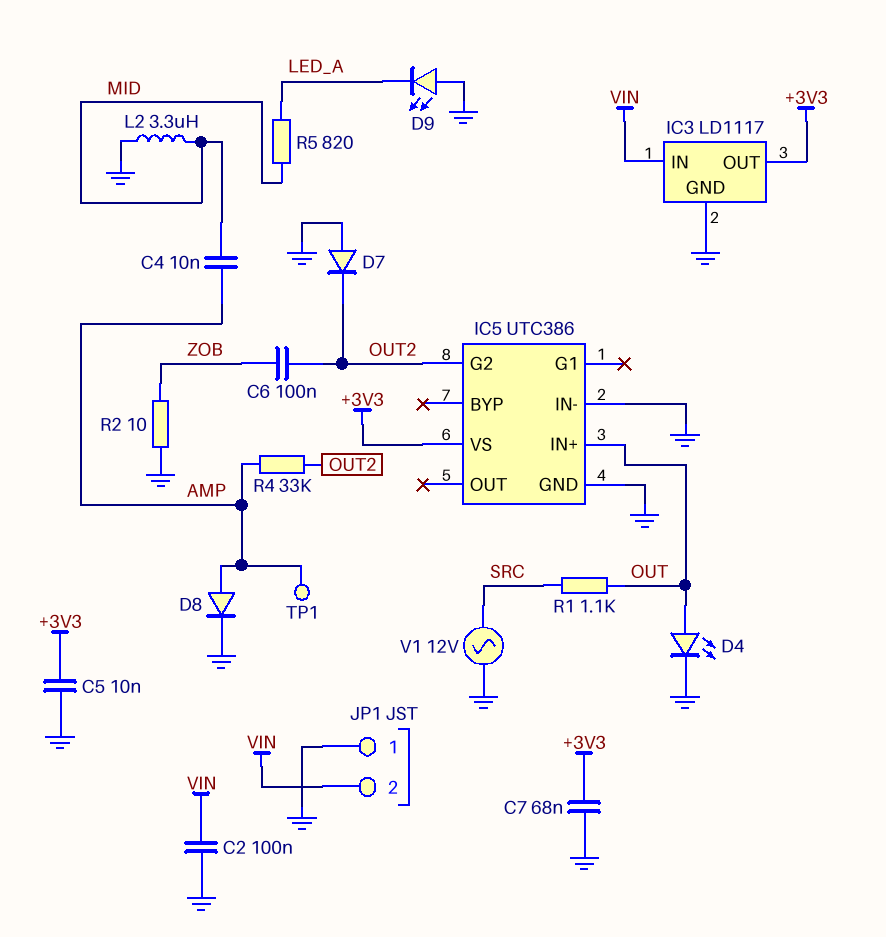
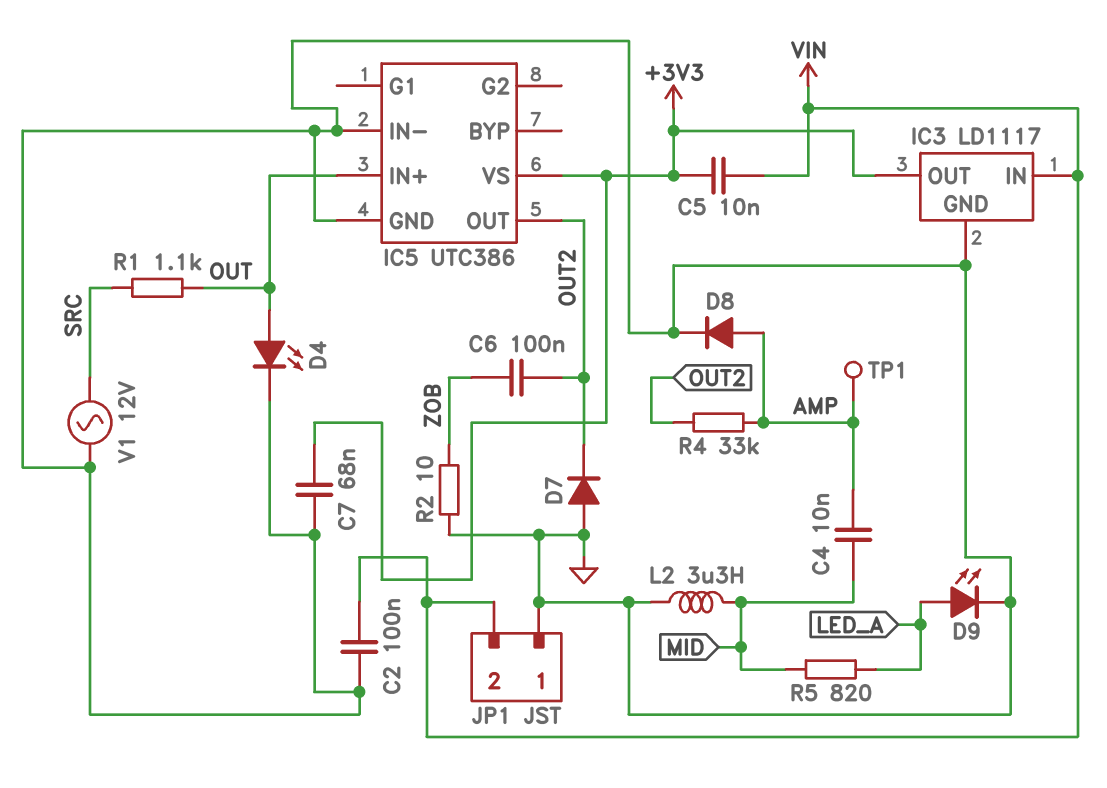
C5: 10nF (+3V3, GND) -> 10nF (+3V3, VIN)
D9: LED (A GND, K LED_A) -> LED (A LED_A, K GND)
IC5 pin G2: OUT2 -> none
IC5 pin OUT: none -> OUT2

